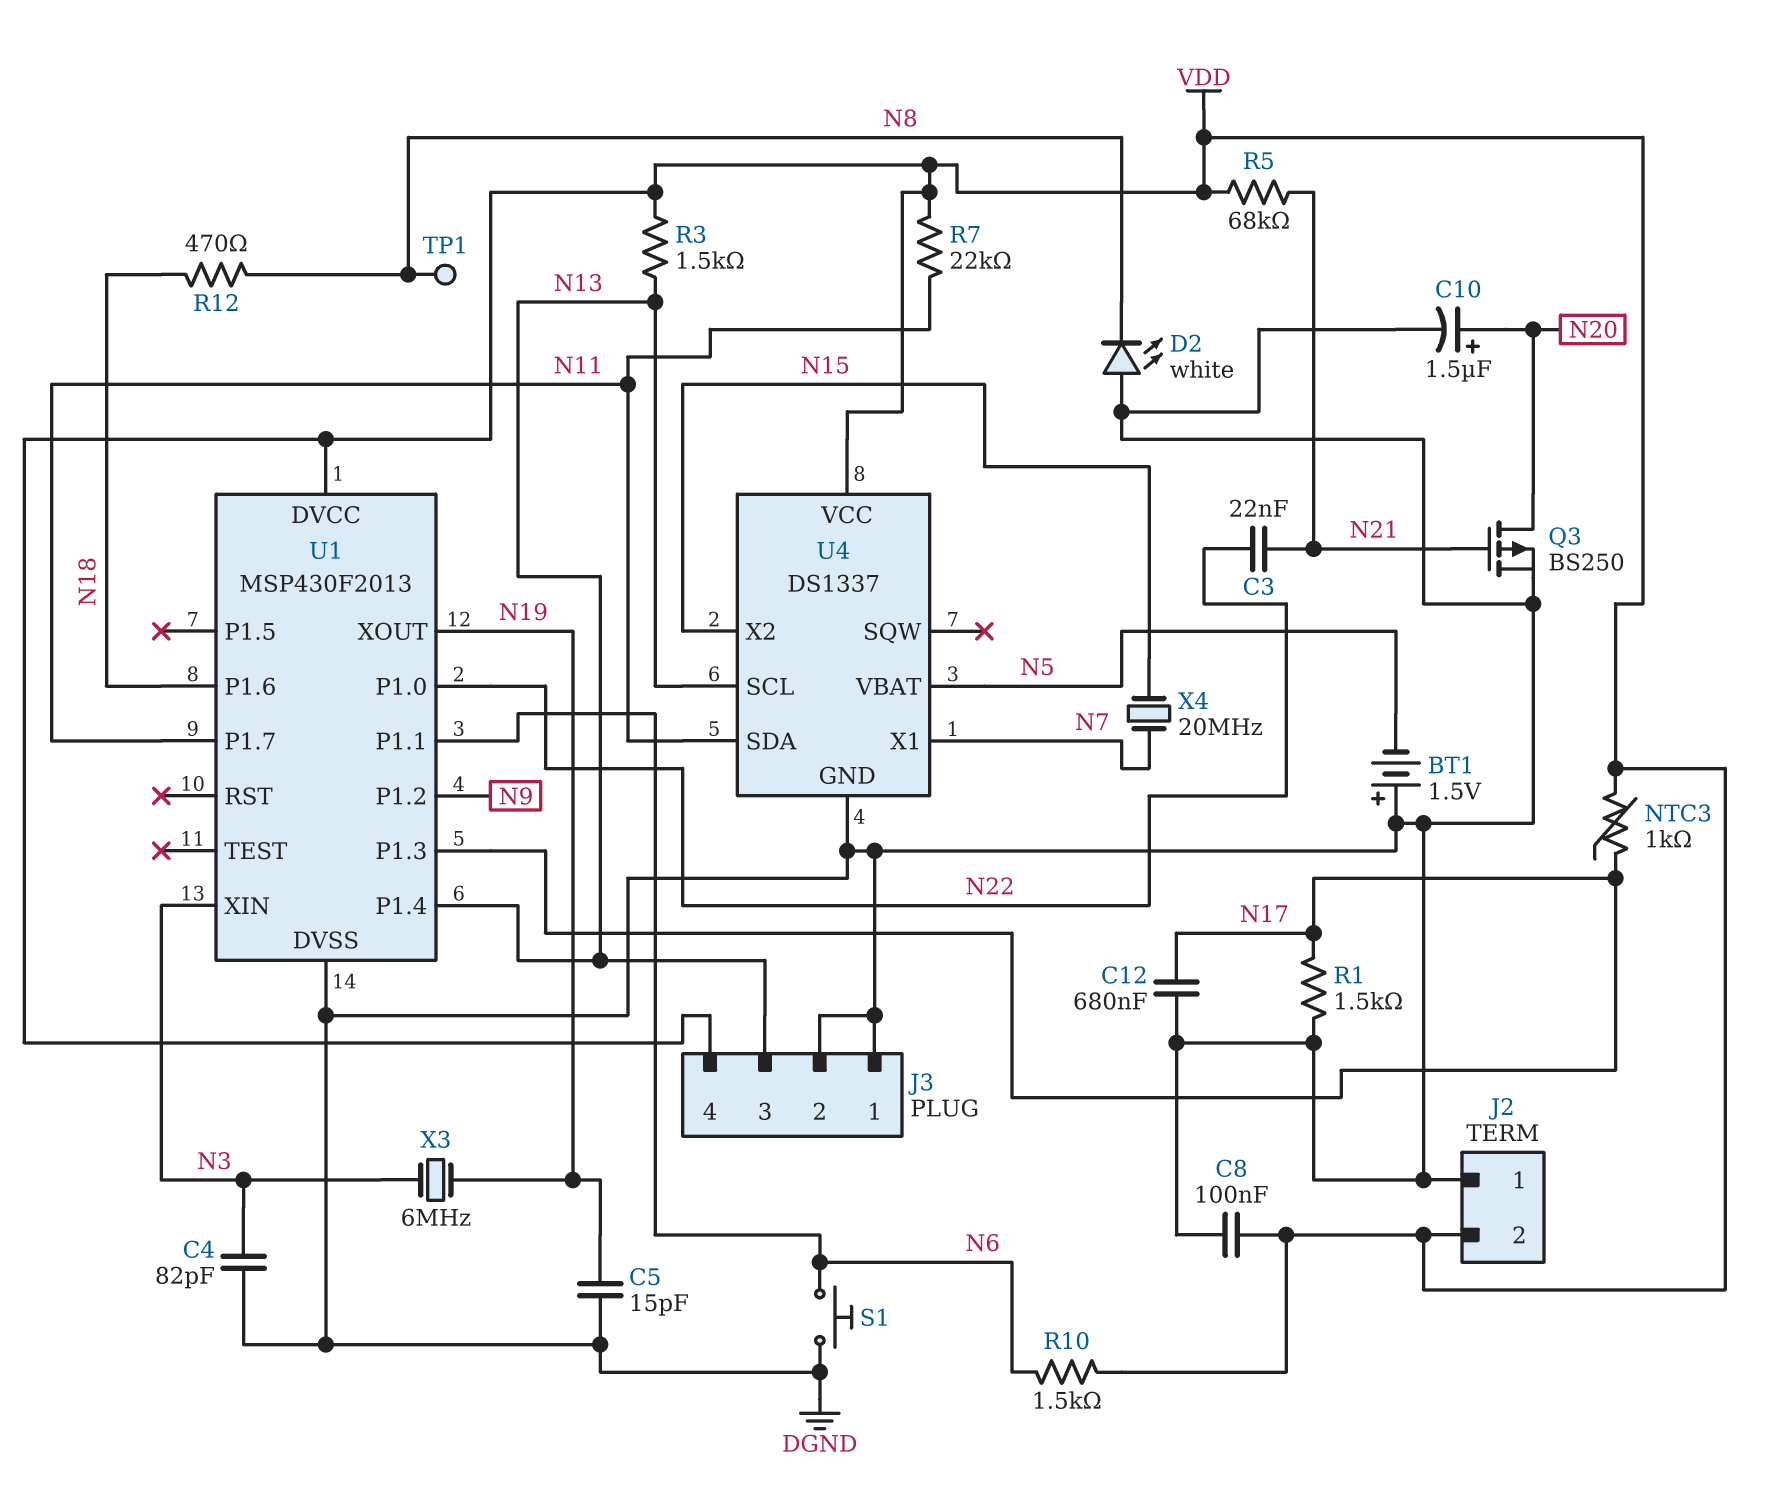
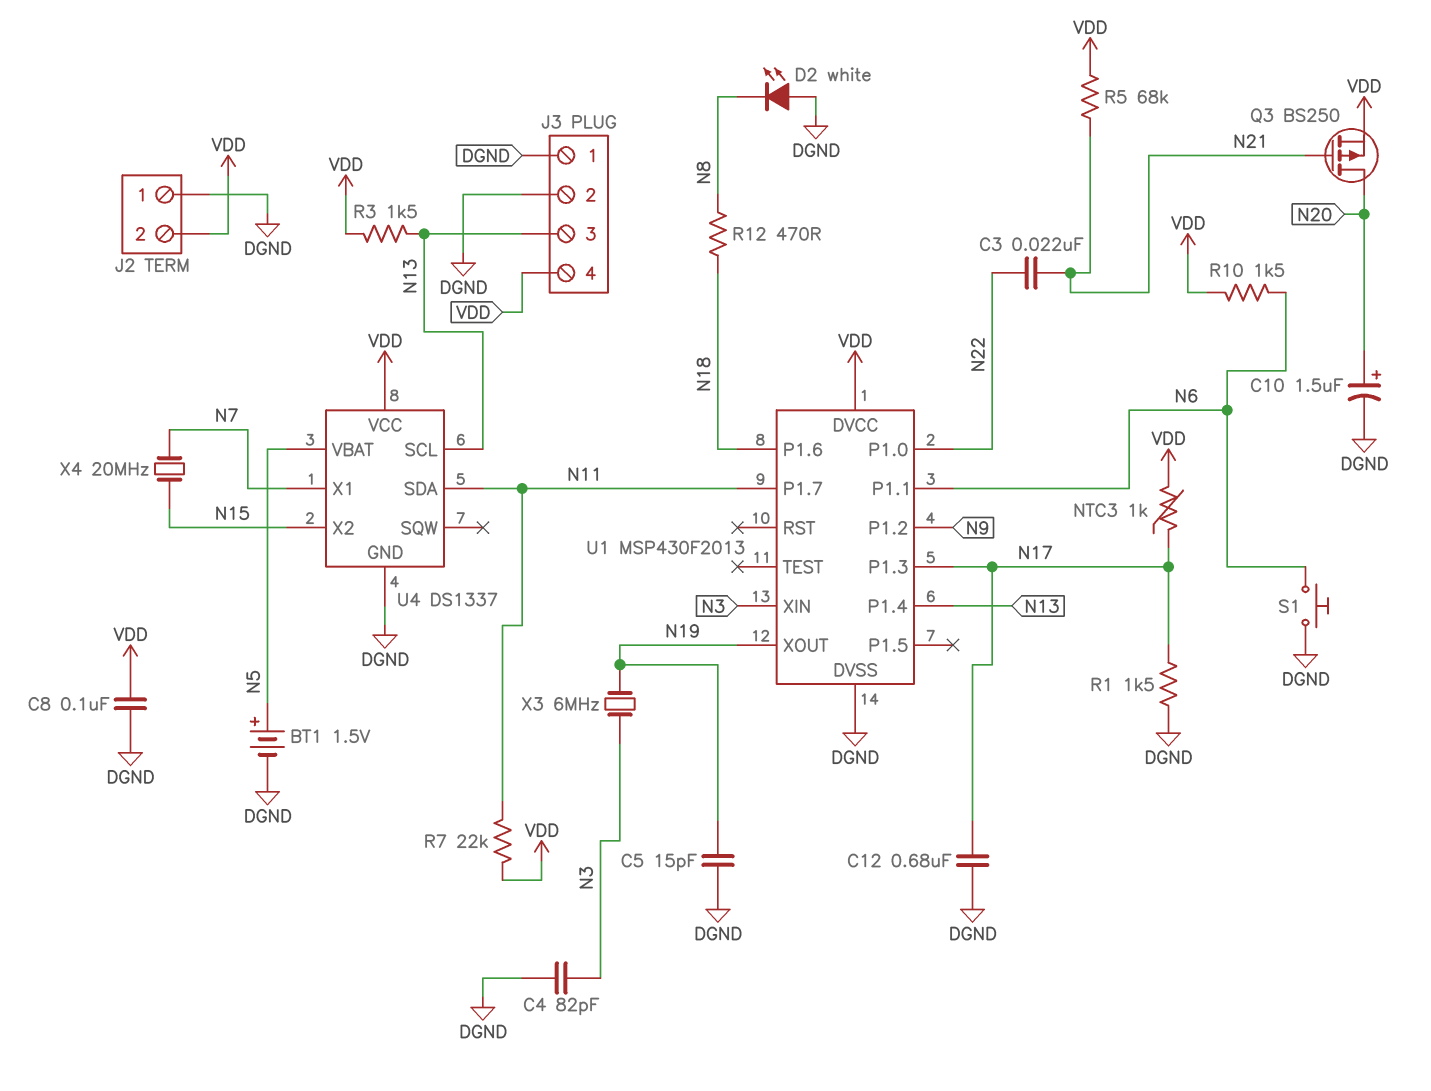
BT1: 1.5V (plus DGND, minus N5) -> 1.5V (plus N5, minus DGND)
Q3: PMOS BS250 (G N21, D N20, S DGND) -> PMOS BS250 (G N21, D N20, S VDD)
TP1: test point (N8) -> none

